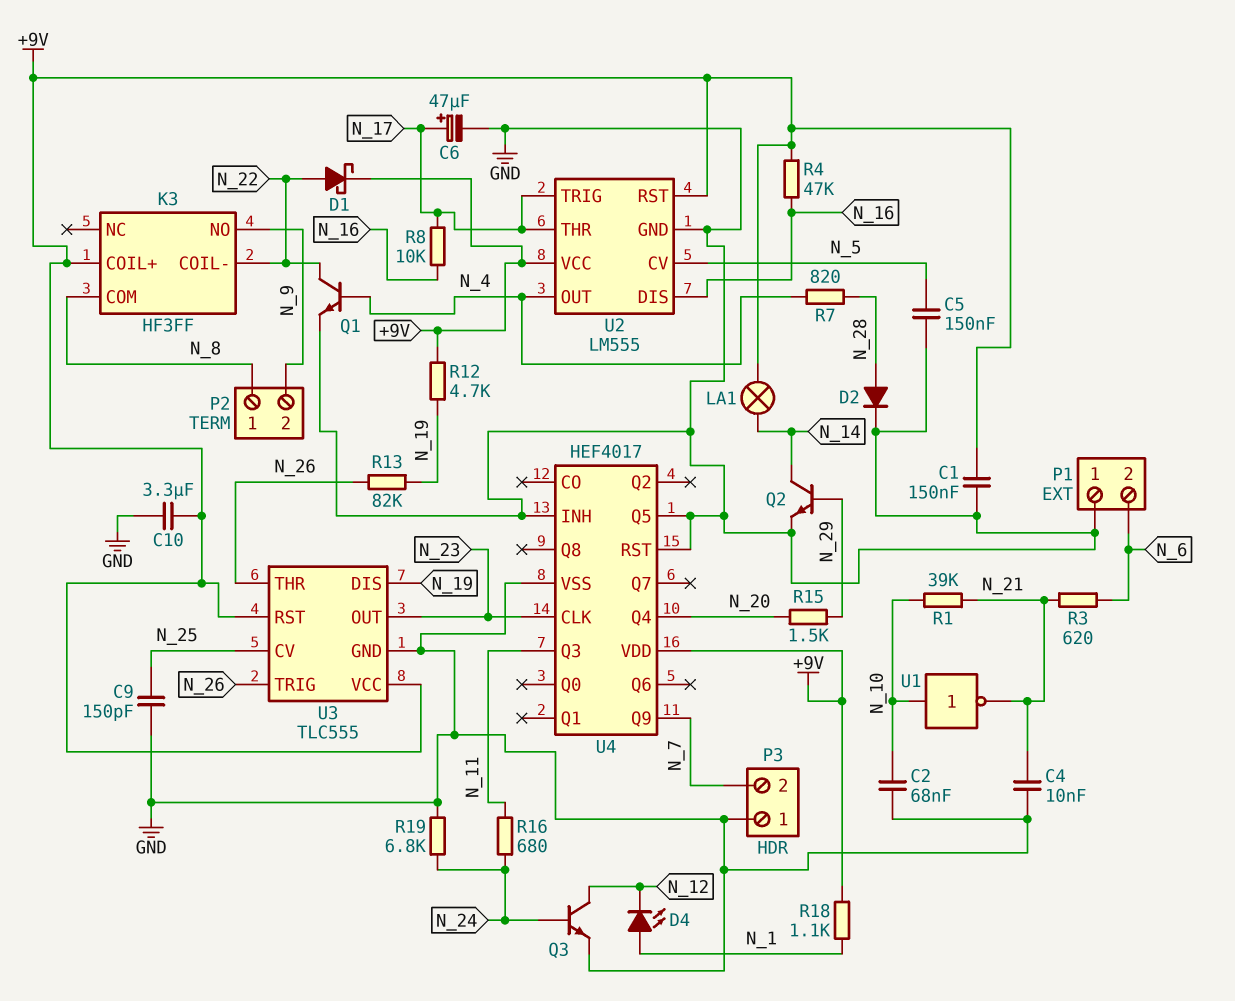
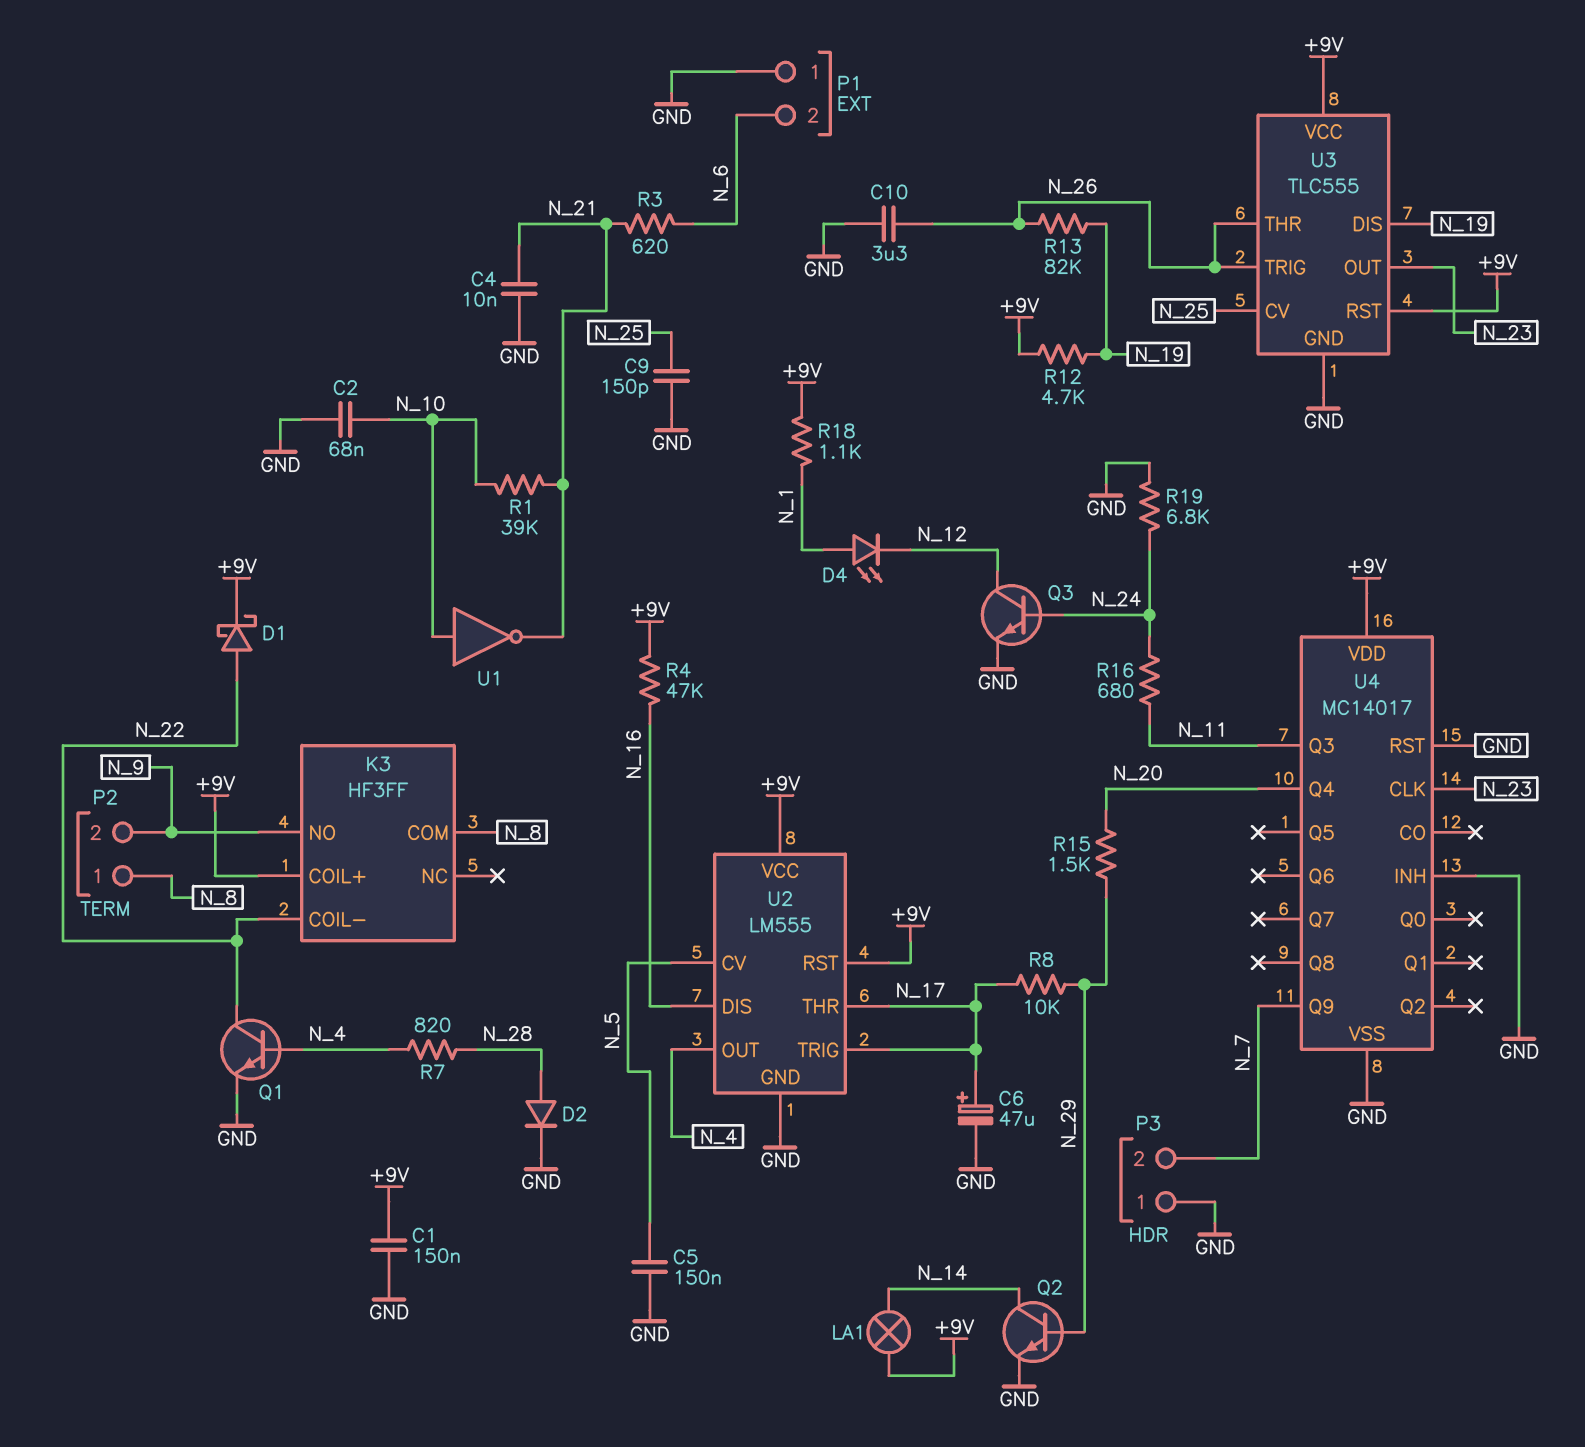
C10: 3.3uF (+9V, GND) -> 3.3uF (GND, N_26)
R8: 10k (N_16, N_17) -> 10k (N_17, N_29)
U4: HEF4017 -> MC14017
U4 pin Q5: GND -> none

